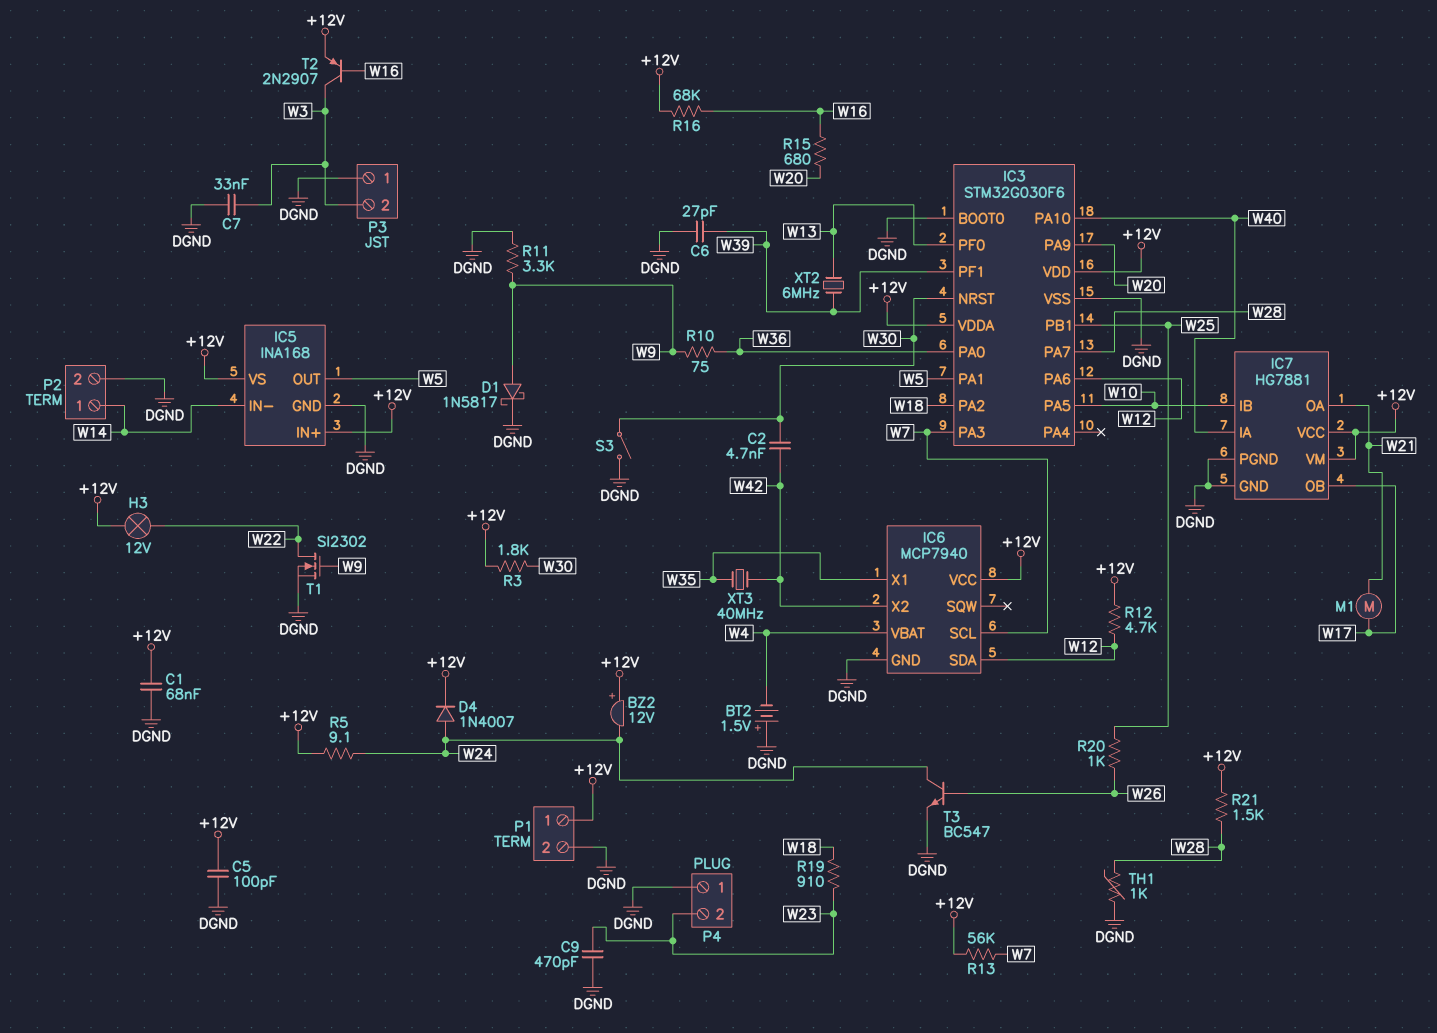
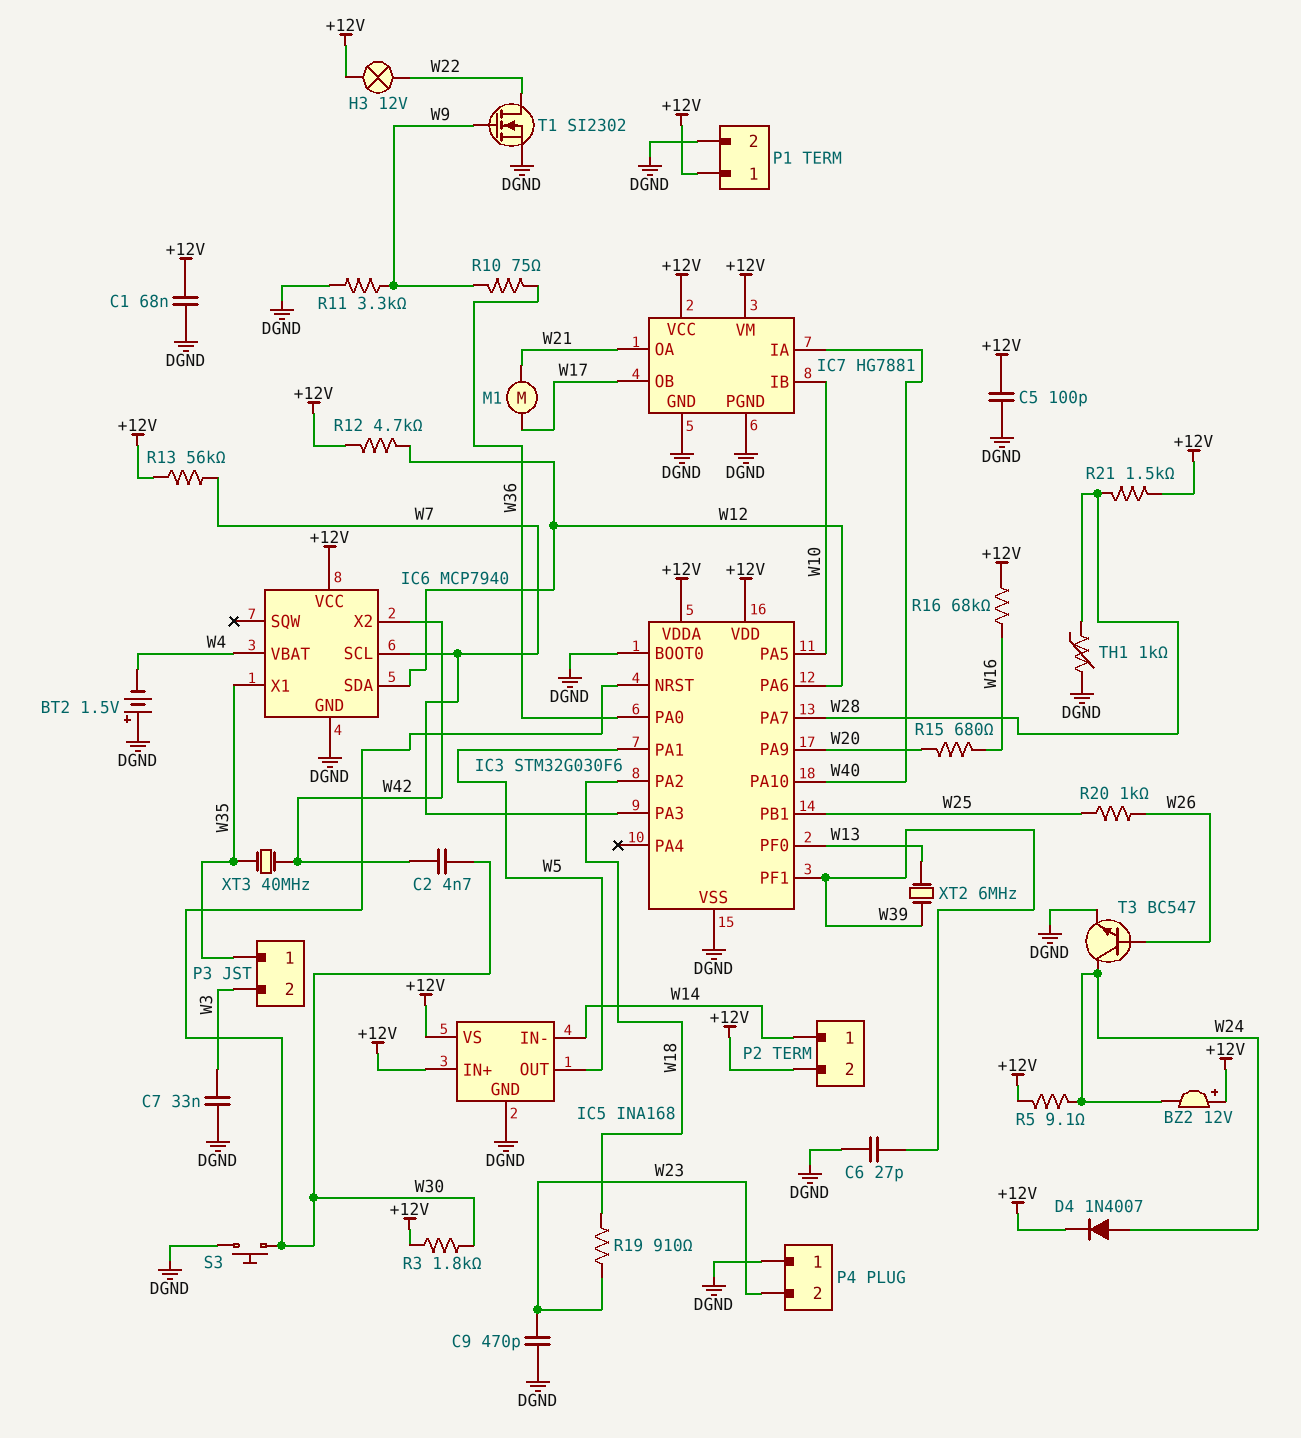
D1: schottky 1N5817 (A W9, K DGND) -> none
P2 pin 2: DGND -> +12V
P3 pin 1: DGND -> W35
S3: switch (DGND, W30) -> button (DGND, W30)
T2: PNP 2N2907 (B W16, C W3, E +12V) -> none

